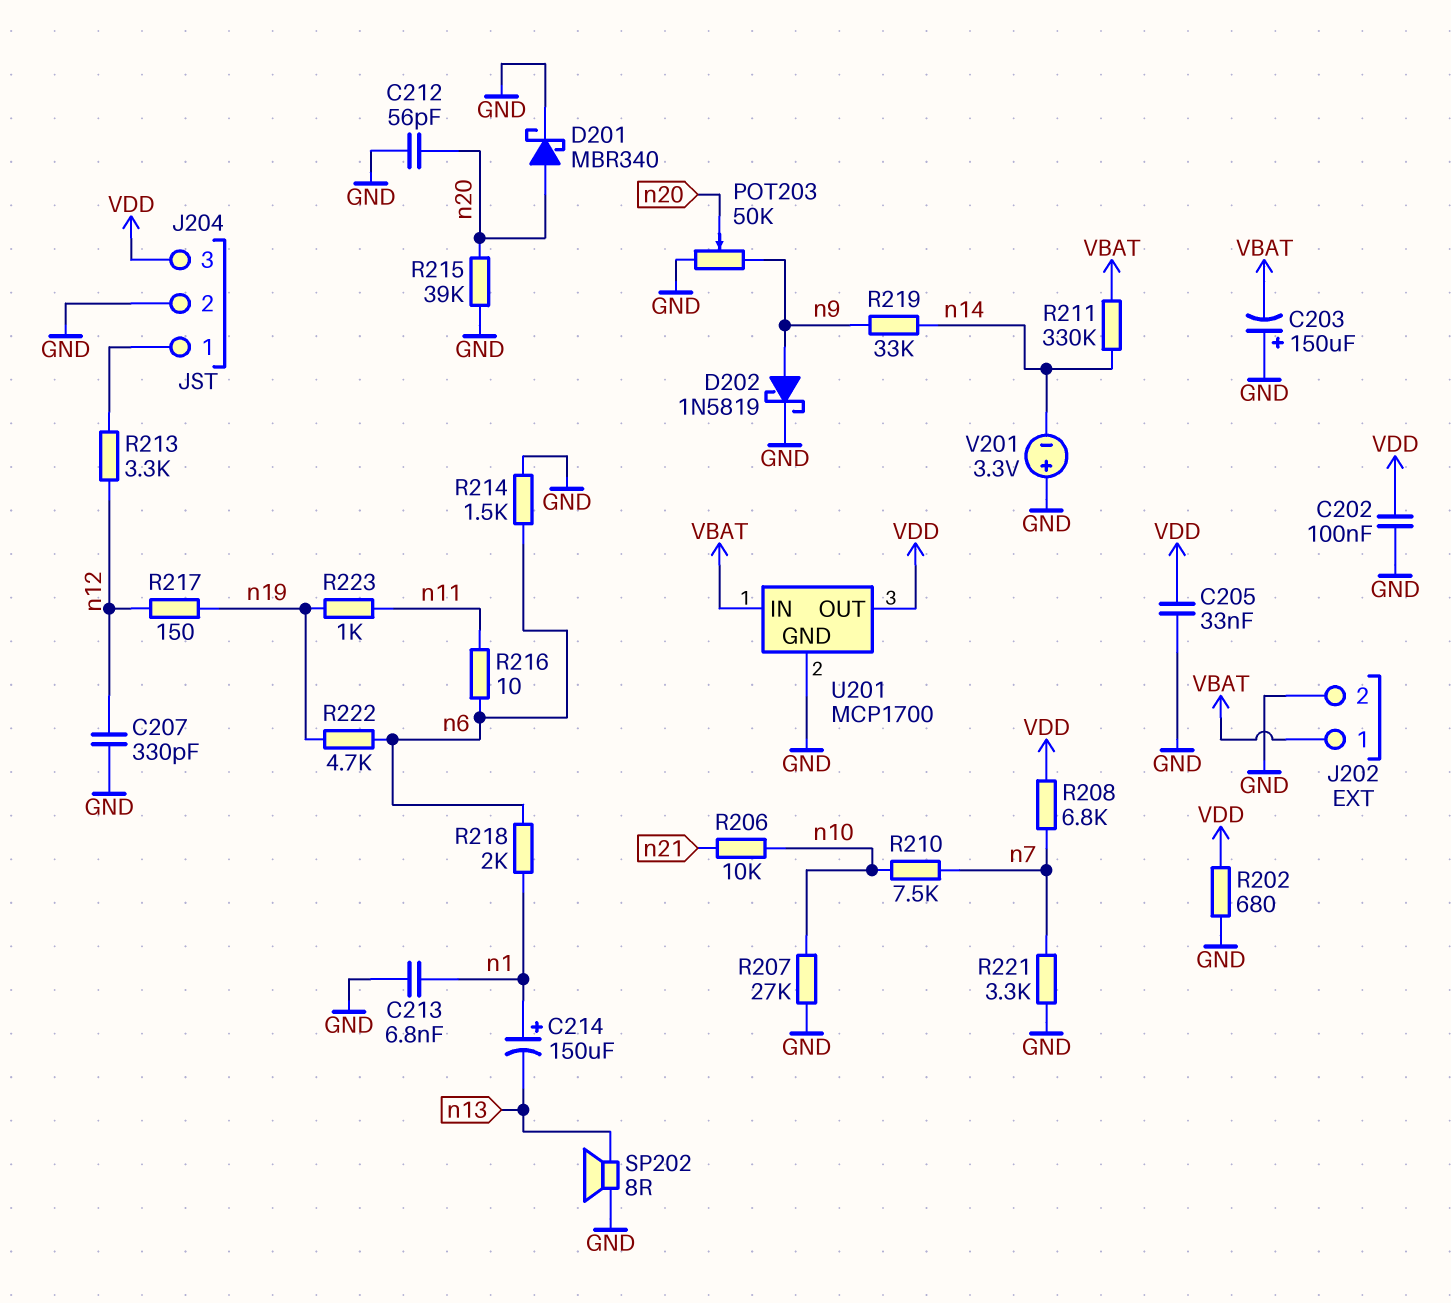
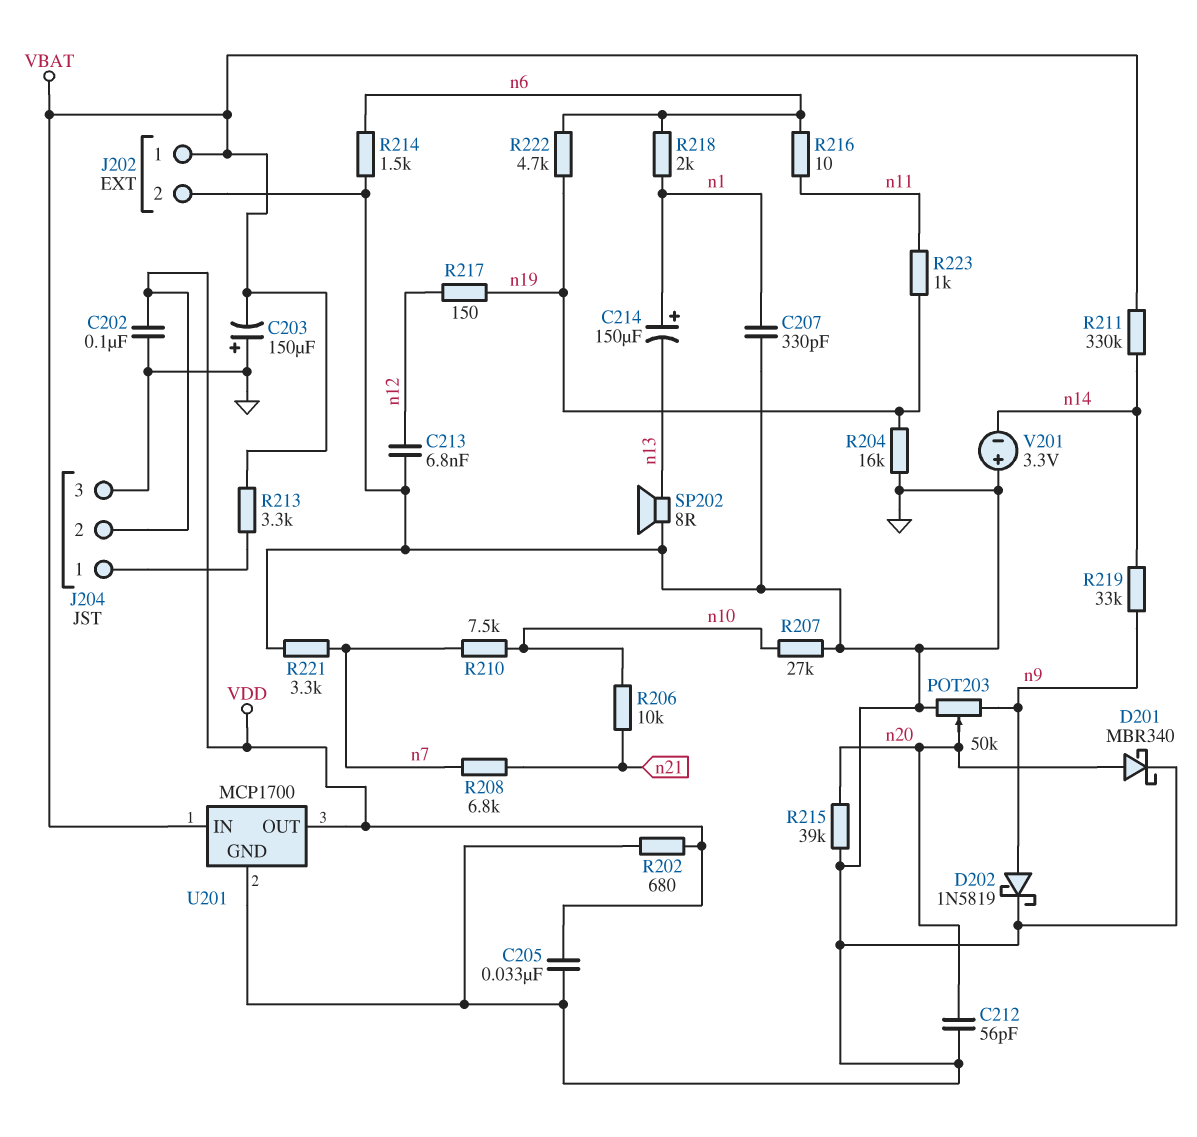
C207: 330pF (GND, n12) -> 330pF (GND, n1)
C213: 6.8nF (GND, n1) -> 6.8nF (GND, n12)
J204 pin 2: GND -> VDD
J204 pin 3: VDD -> GND
R204: none -> 16k (GND, n19)
R208: 6.8k (VDD, n7) -> 6.8k (n7, n21)
R213: 3.3k (J204/1, n12) -> 3.3k (J204/1, VBAT)

